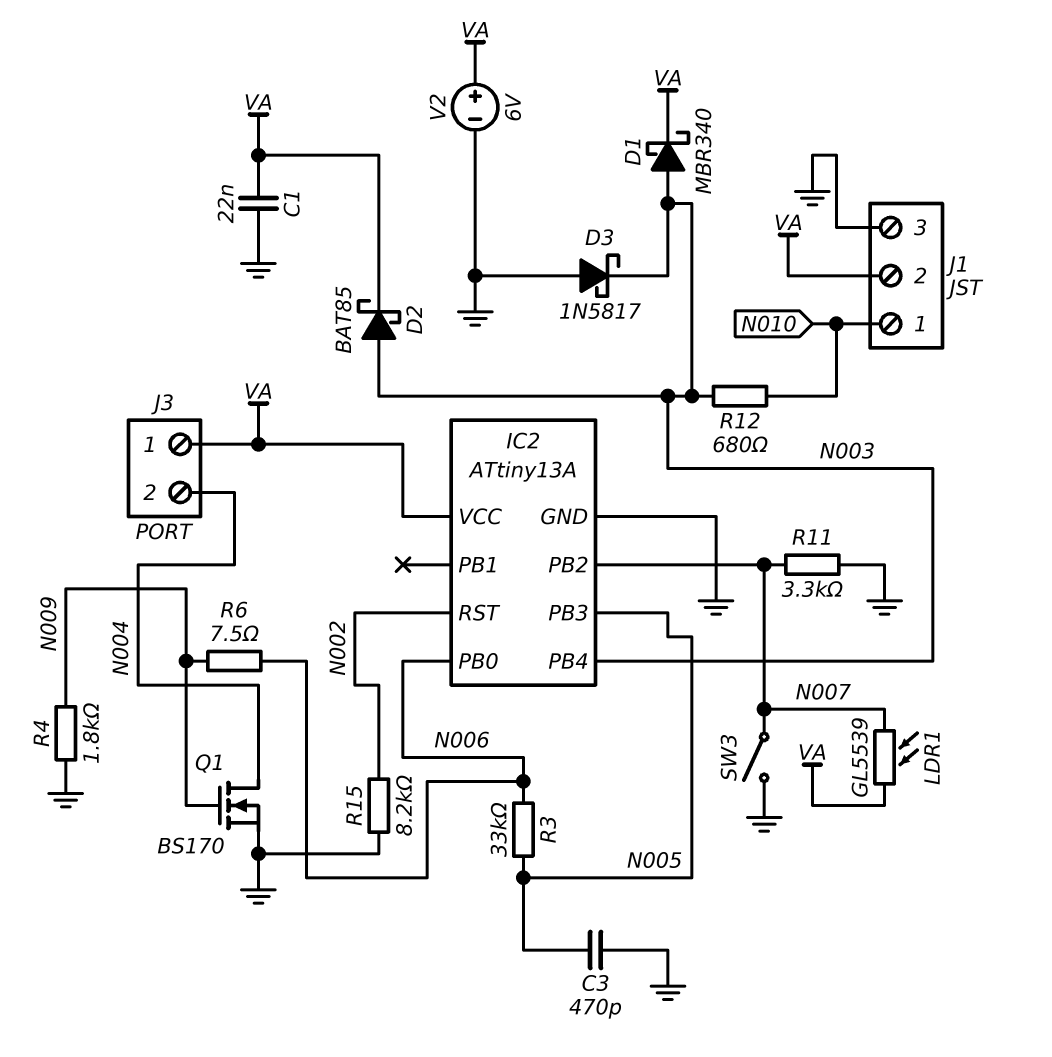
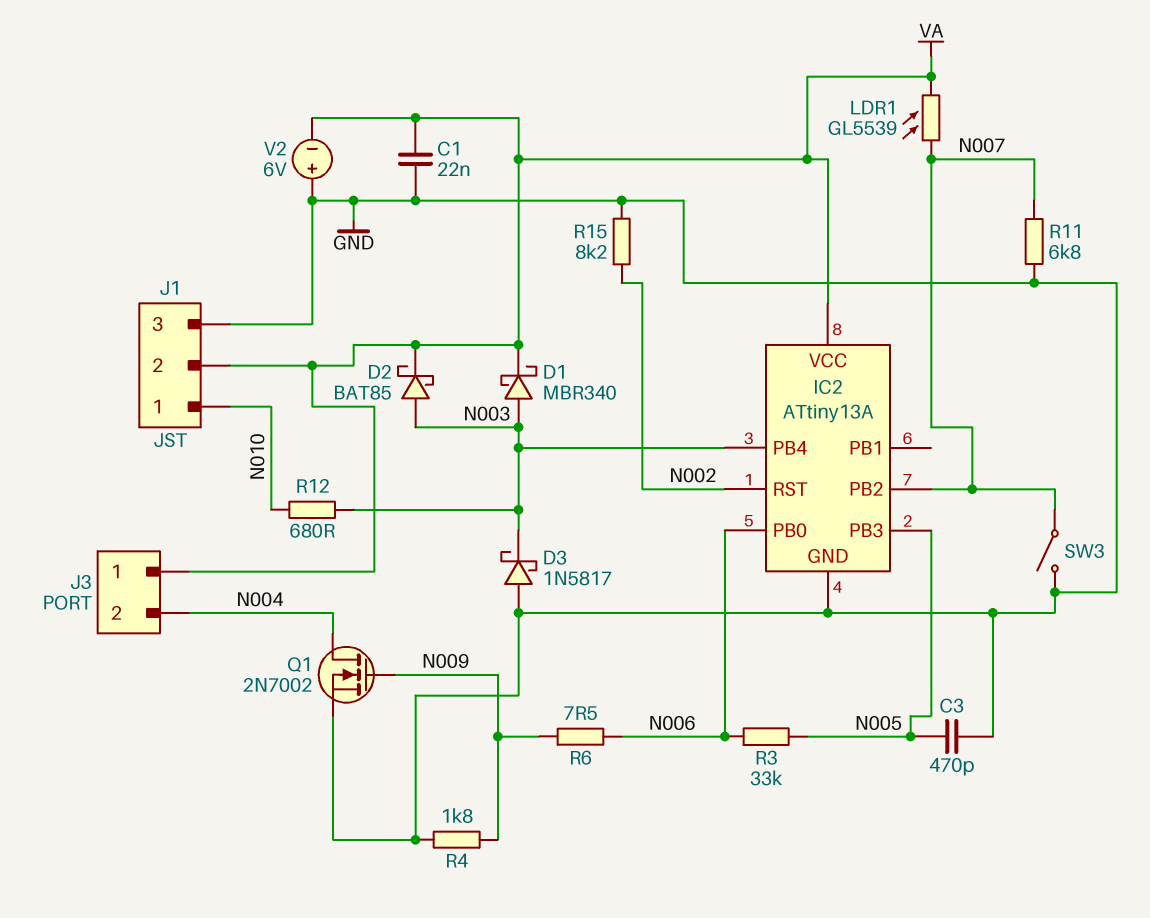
Q1: NMOS BS170 (G N009, D N004, S GND) -> NMOS 2N7002 (G N009, D N004, S GND)
R11: 3.3k (GND, N007) -> 6.8k (GND, N007)
V2: 6V (plus VA, minus GND) -> 6V (plus GND, minus VA)

